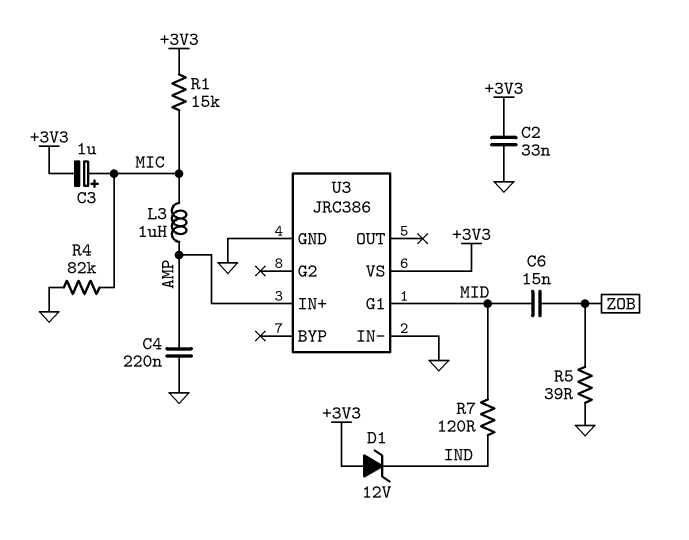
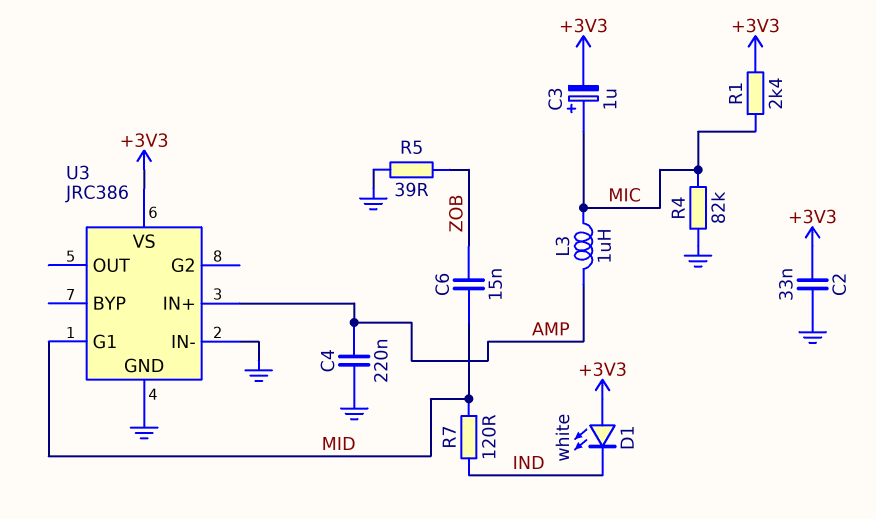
D1: zener 12V (A +3V3, K IND) -> LED white (A +3V3, K IND)
R1: 15k (+3V3, MIC) -> 2.4k (+3V3, MIC)

